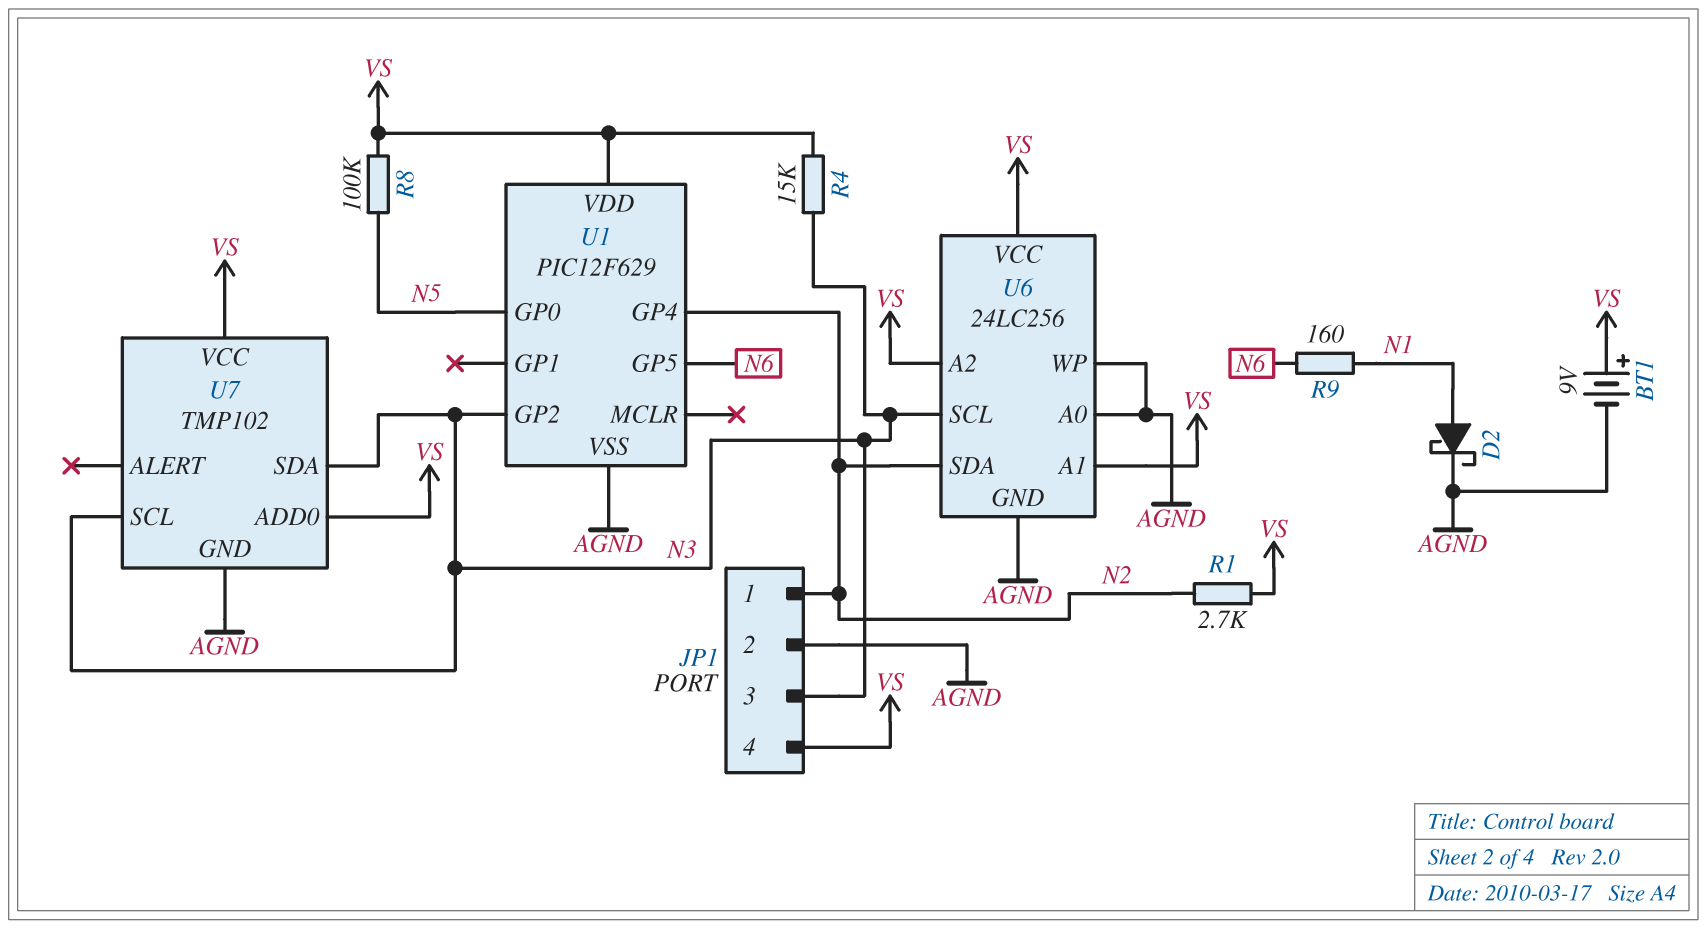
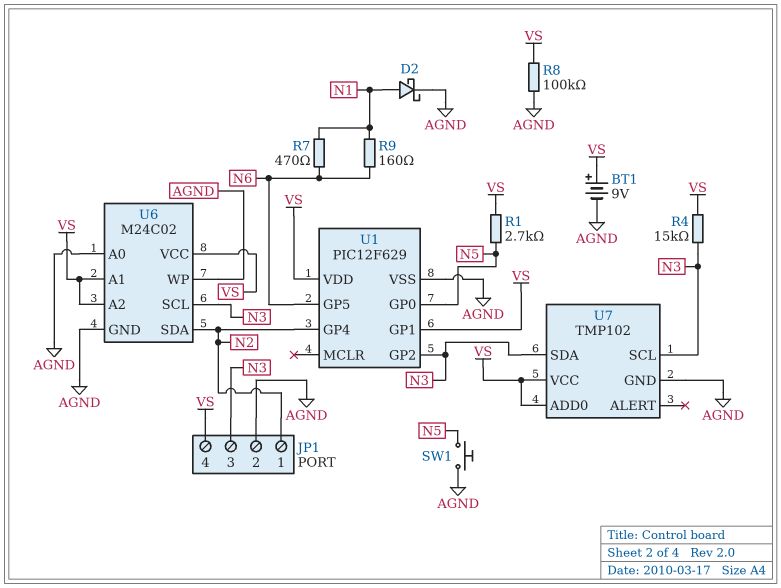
R1: 2.7k (N2, VS) -> 2.7k (N5, VS)
R7: none -> 470 (N1, N6)
R8: 100k (N5, VS) -> 100k (AGND, VS)
SW1: none -> button (AGND, N5)
U1 pin GP1: none -> VS
U6: 24LC256 -> M24C02

